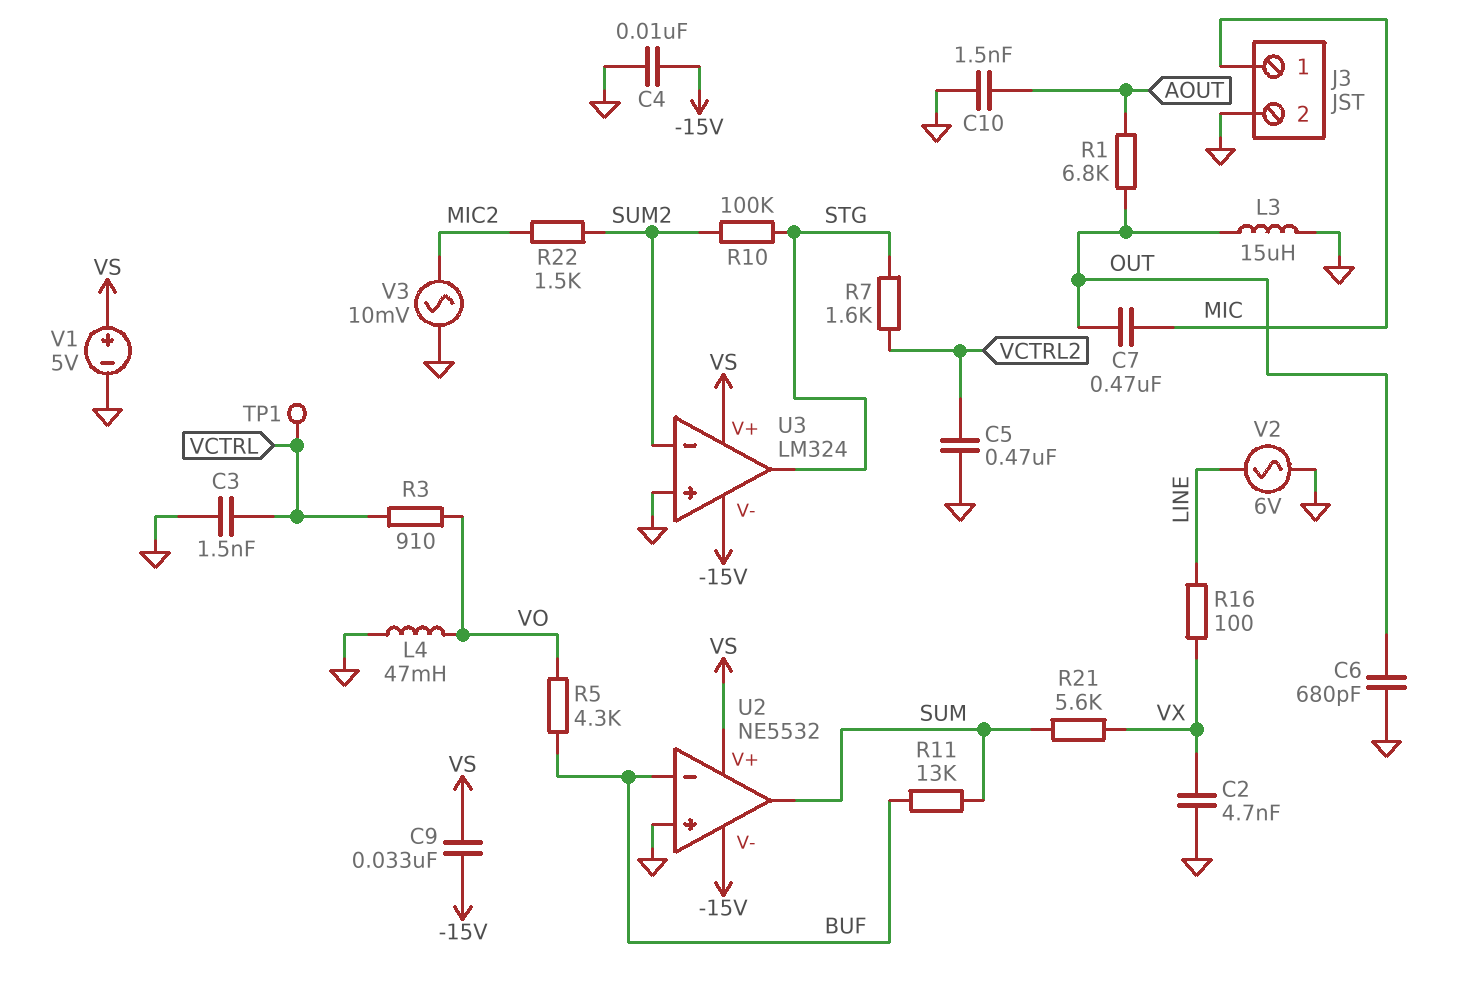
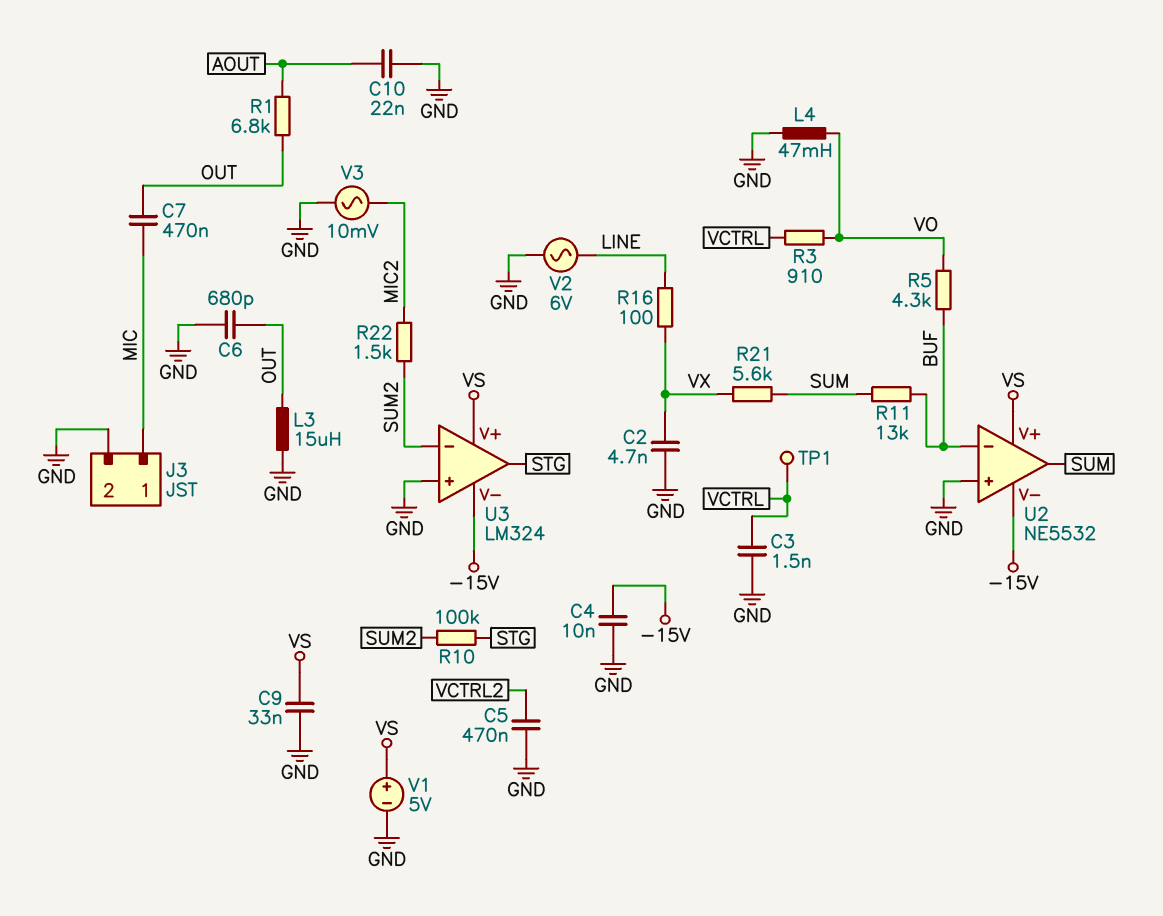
C9: 33nF (-15V, VS) -> 33nF (GND, VS)
C10: 1.5nF (AOUT, GND) -> 22nF (AOUT, GND)
R7: 1.6k (STG, VCTRL2) -> none

